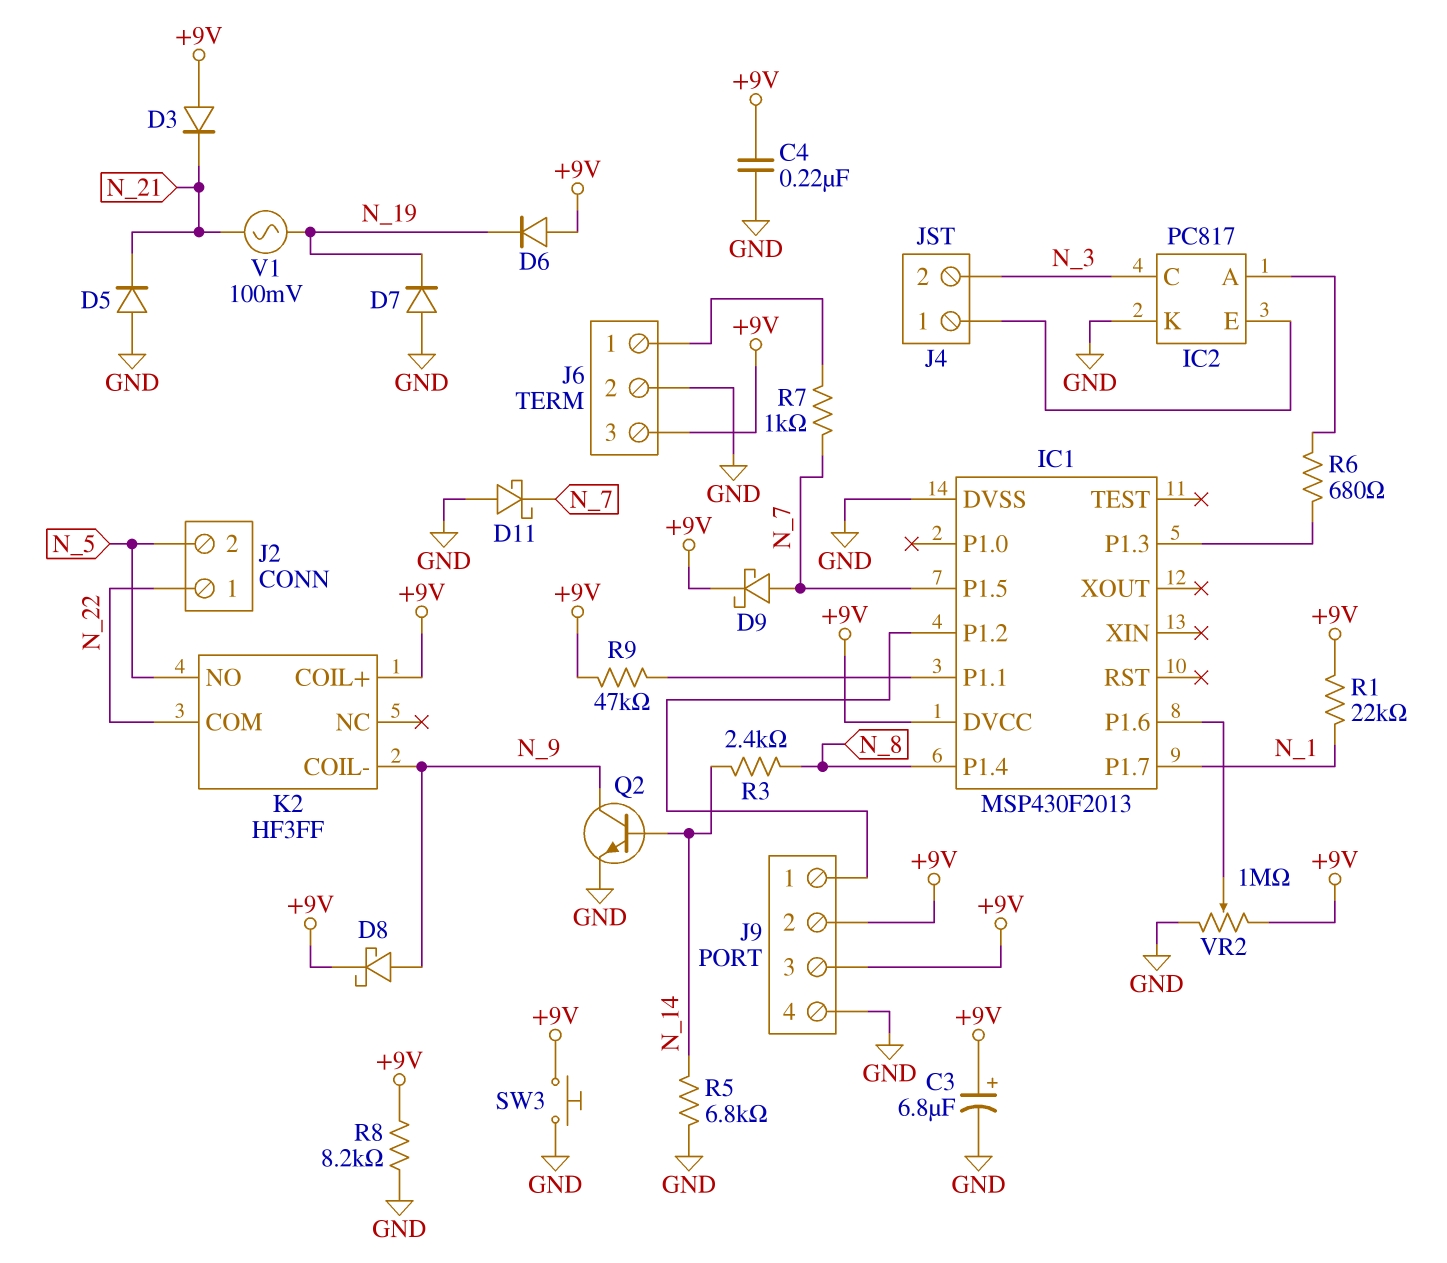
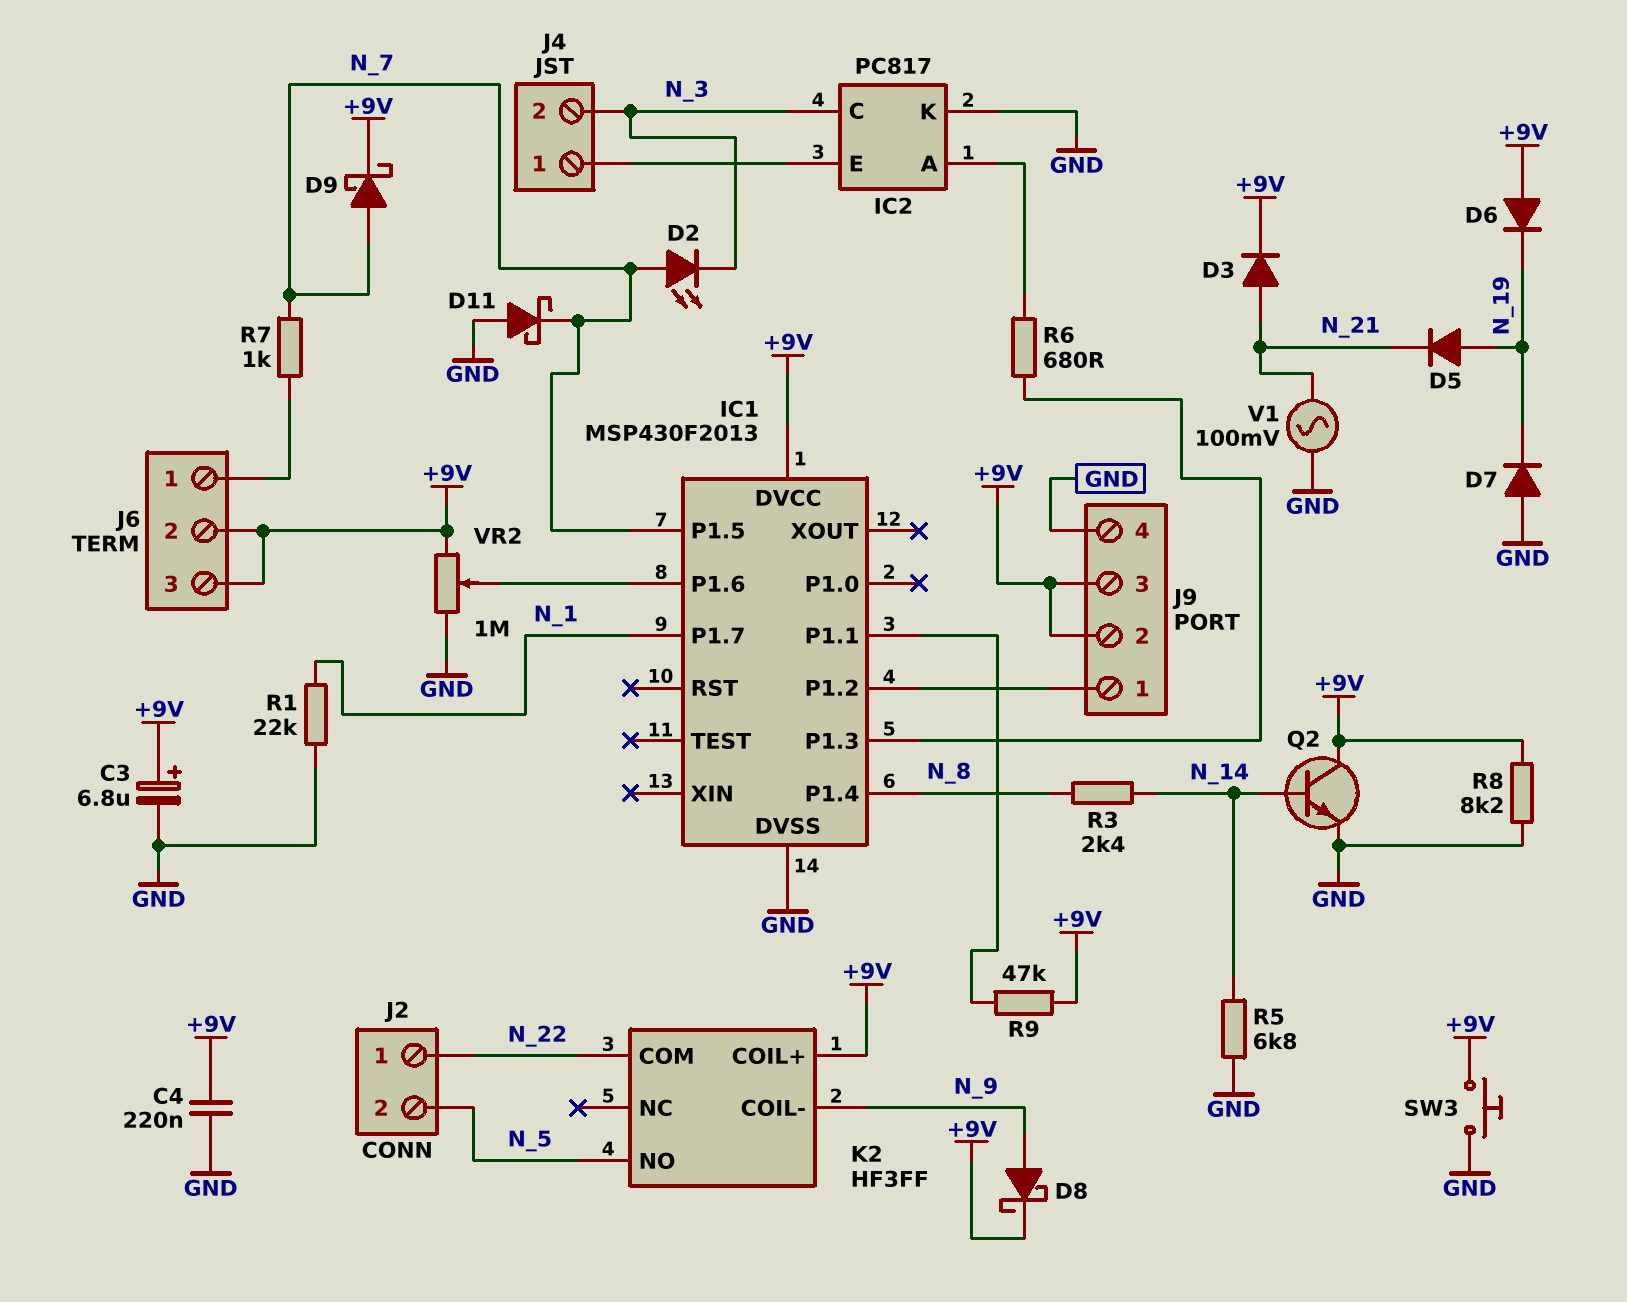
D2: none -> LED (A N_7, K N_3)
D3: diode (A +9V, K N_21) -> diode (A N_21, K +9V)
D5: diode (A GND, K N_21) -> diode (A N_19, K N_21)
J6 pin 2: GND -> +9V
Q2: NPN (B N_14, C N_9, E GND) -> NPN (B N_14, C +9V, E GND)
R1: 22k (+9V, N_1) -> 22k (GND, N_1)
V1: AC 100mV (N_19, N_21) -> AC 100mV (GND, N_21)

